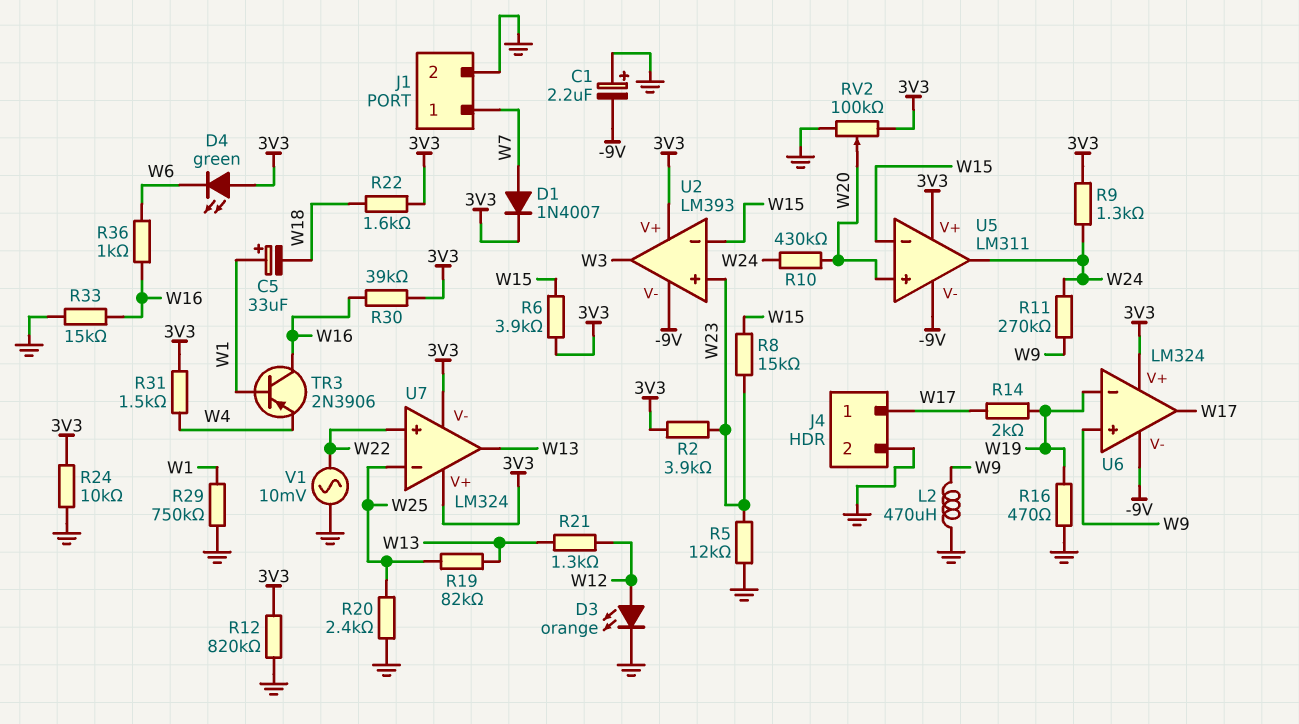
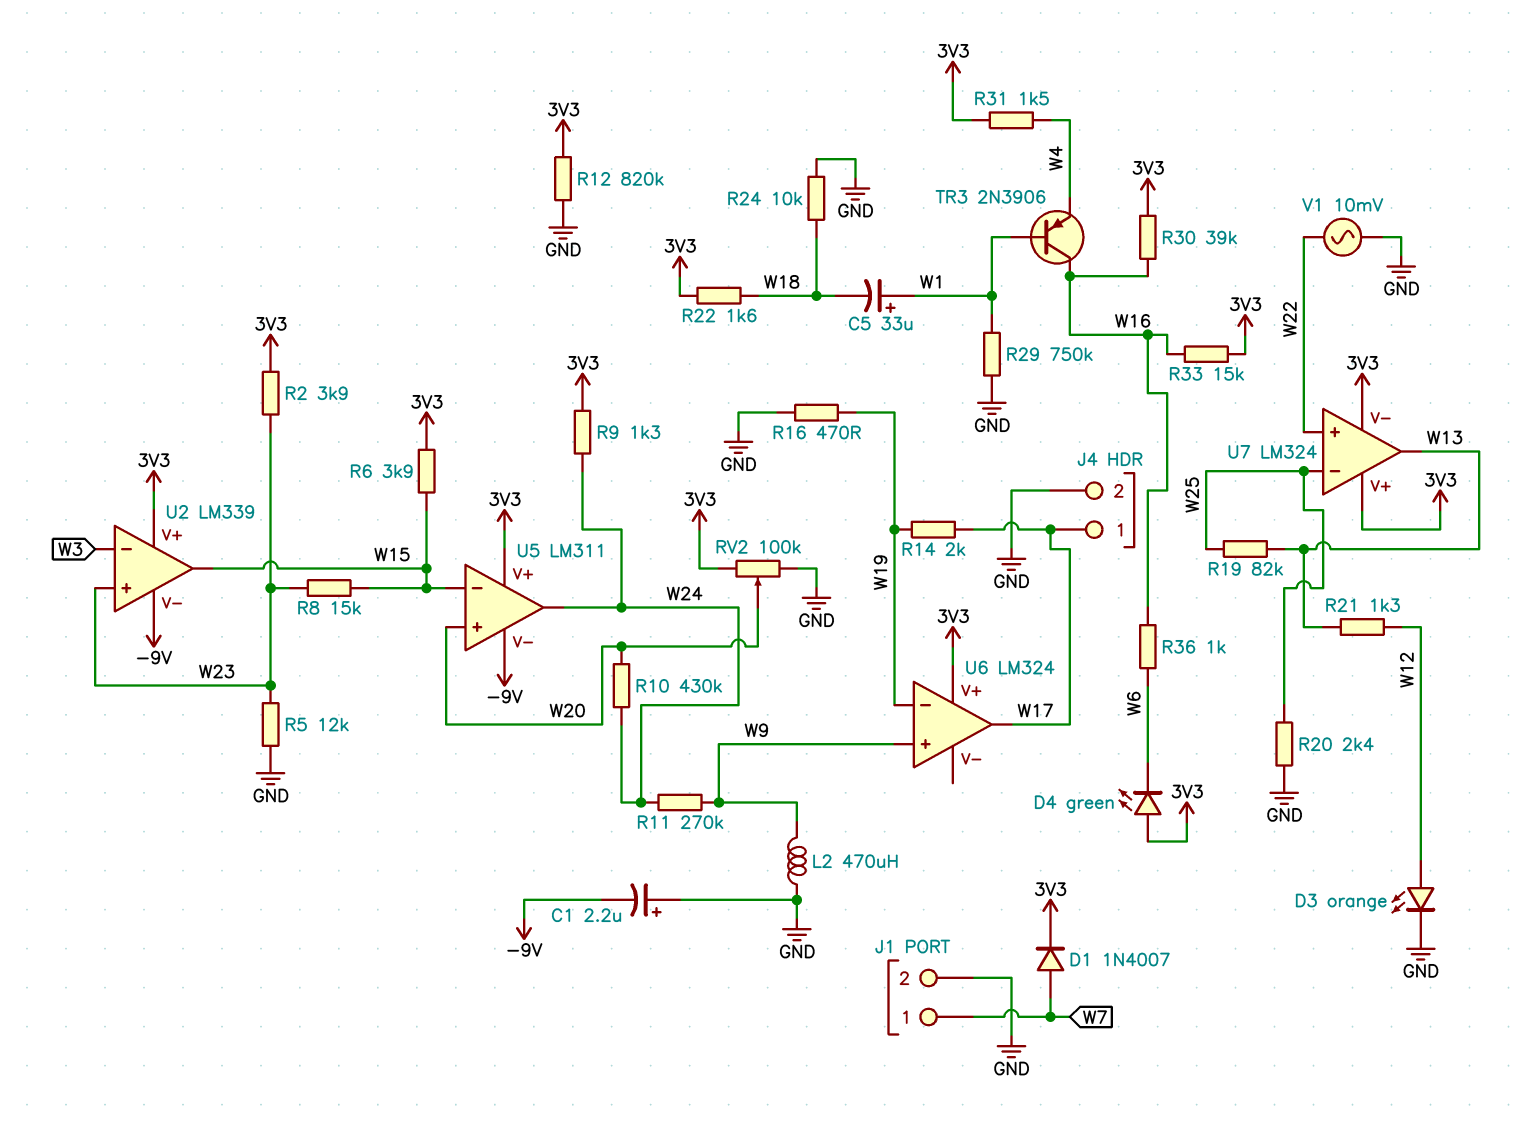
R24: 10k (3V3, GND) -> 10k (GND, W18)
R33: 15k (GND, W16) -> 15k (3V3, W16)
U2: LM393 -> LM339
U2 pin in-: W15 -> W3
U2 pin out: W3 -> W15
U6 pin V-: -9V -> none

